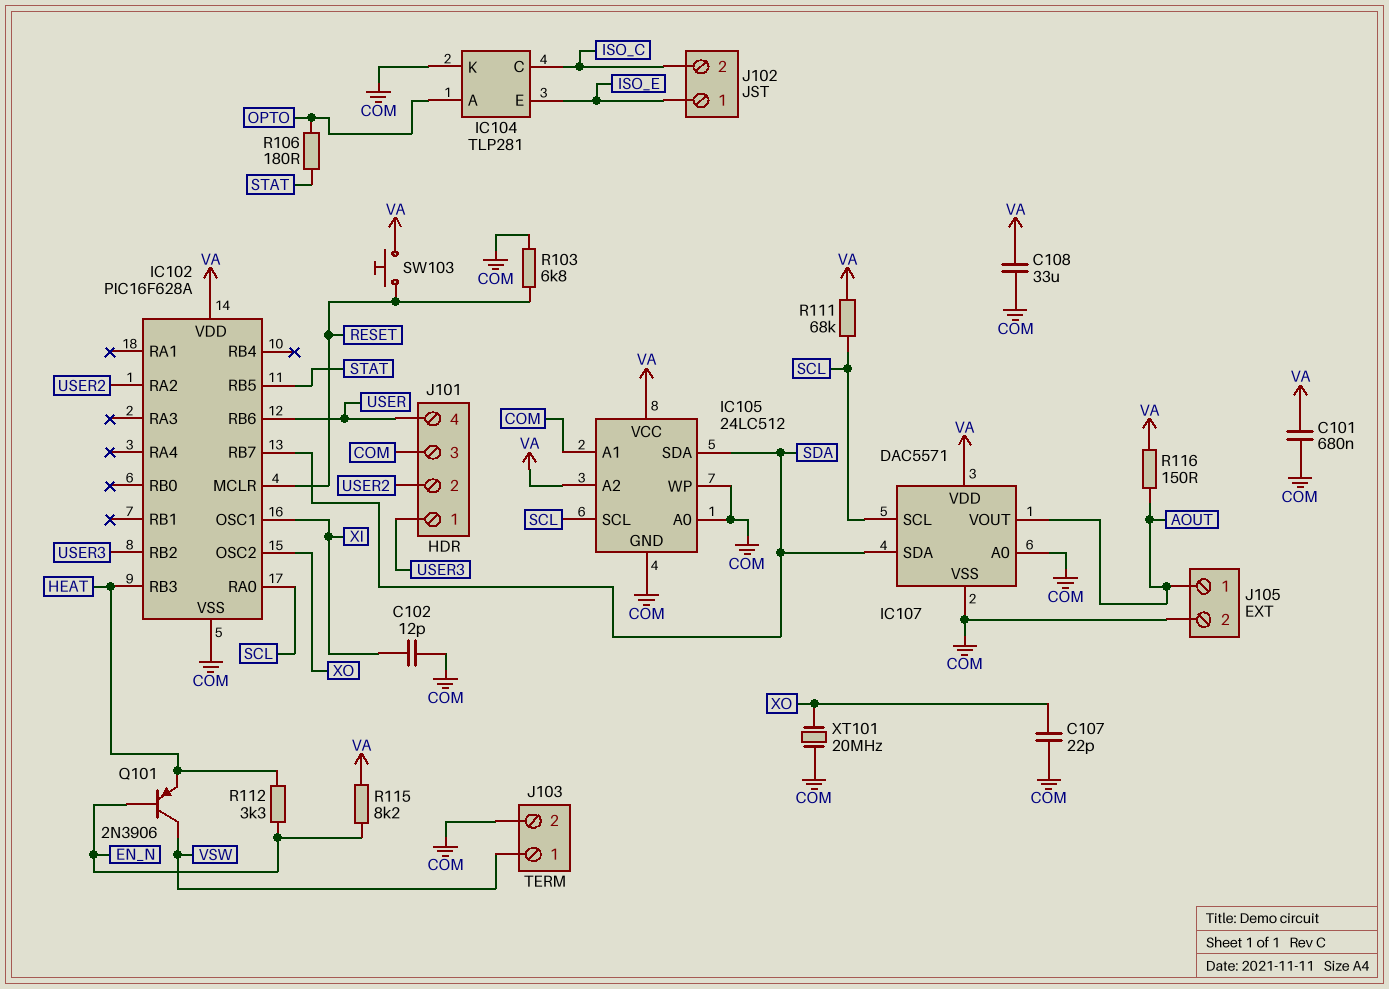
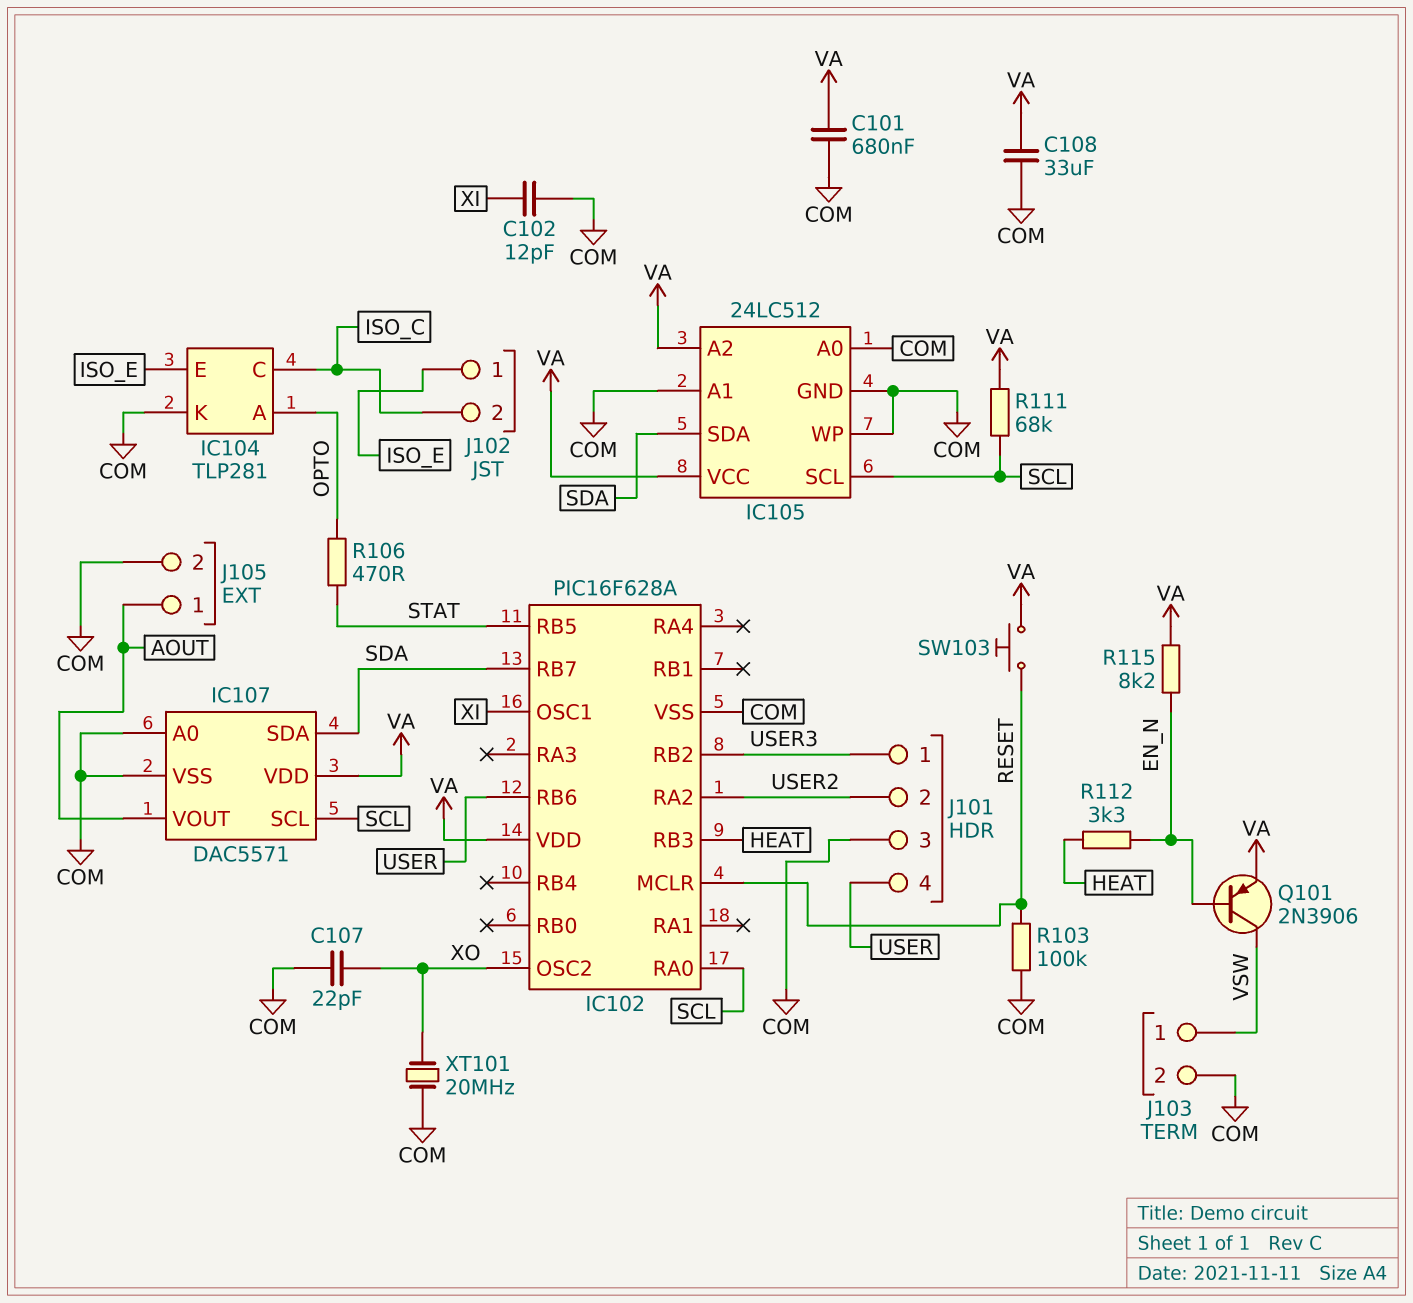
Q101: PNP 2N3906 (B EN_N, C VSW, E HEAT) -> PNP 2N3906 (B EN_N, C VSW, E VA)
R103: 6.8k (COM, RESET) -> 100k (COM, RESET)
R106: 180 (OPTO, STAT) -> 470 (OPTO, STAT)
R116: 150 (AOUT, VA) -> none

